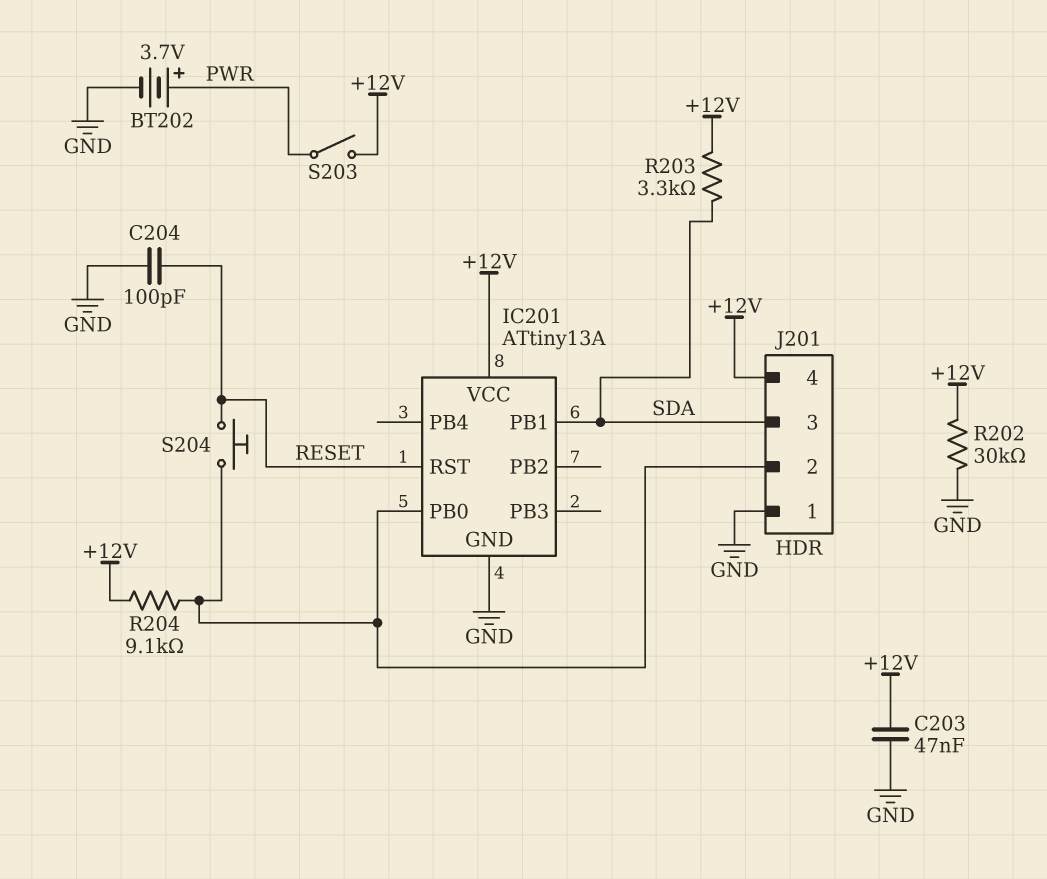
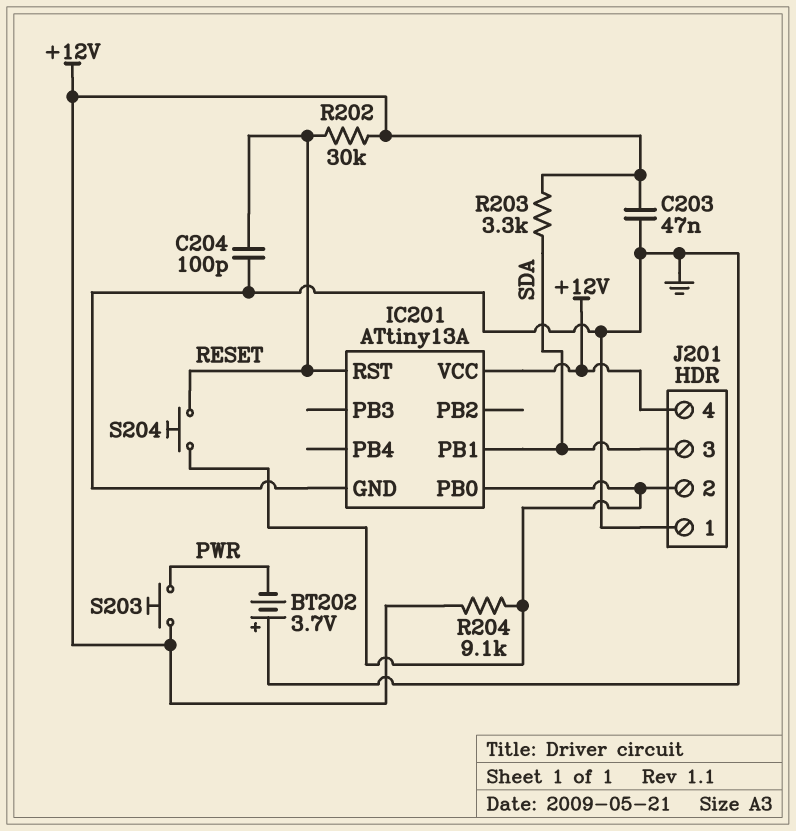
BT202: 3.7V (plus PWR, minus GND) -> 3.7V (plus GND, minus PWR)
R202: 30k (+12V, GND) -> 30k (+12V, RESET)
S203: switch (+12V, PWR) -> button (+12V, PWR)

